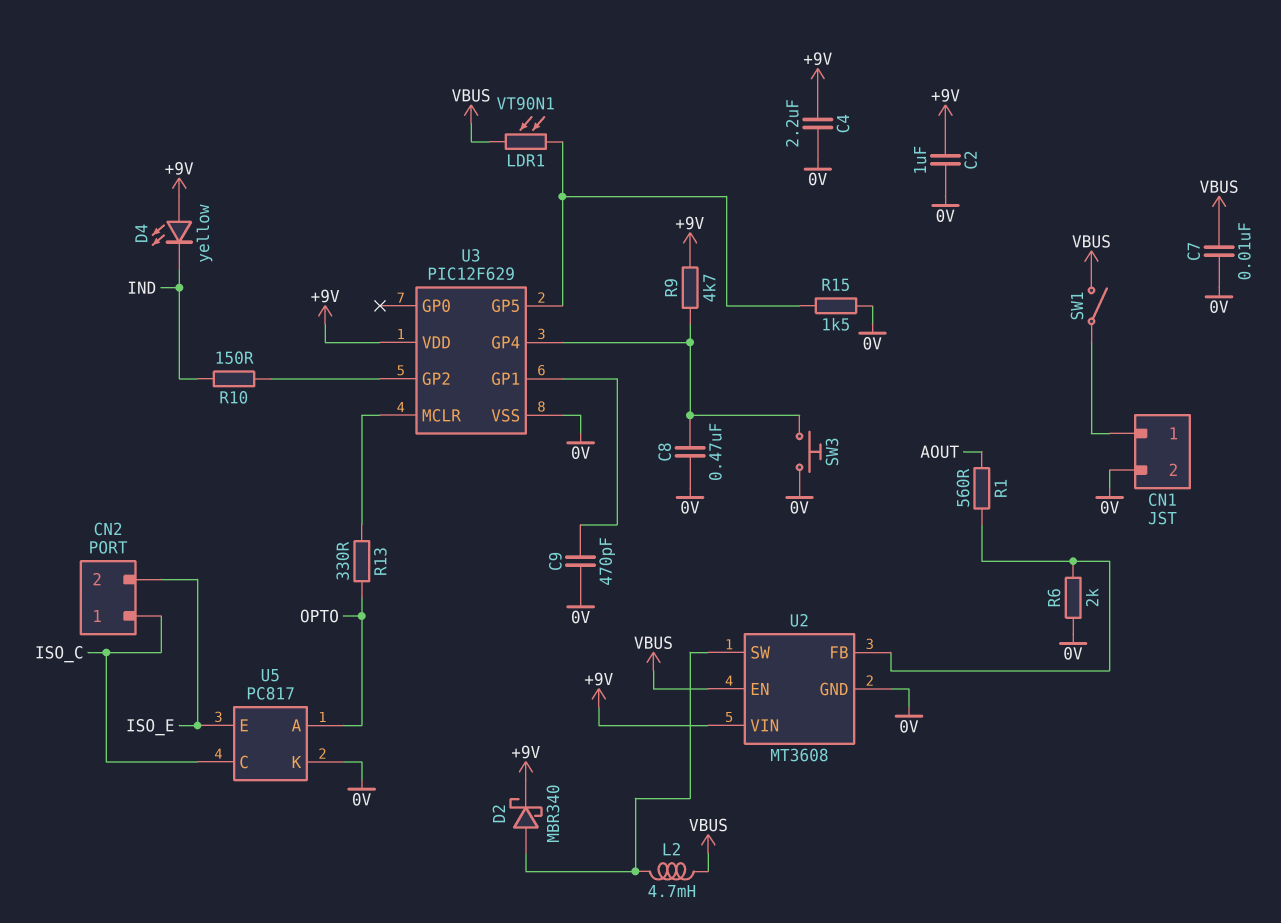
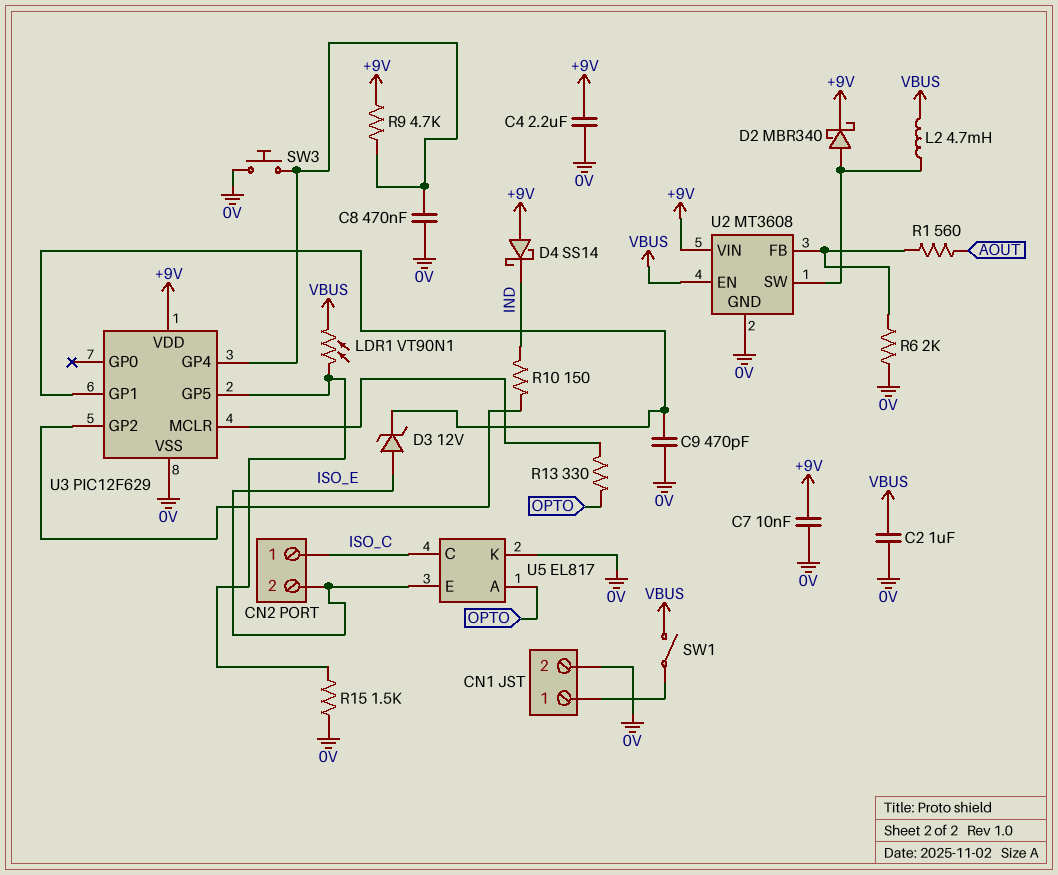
C2: 1uF (+9V, 0V) -> 1uF (0V, VBUS)
C7: 10nF (0V, VBUS) -> 10nF (+9V, 0V)
D3: none -> zener 12V (A ISO_E, K U3/GP1)
D4: LED yellow (A +9V, K IND) -> schottky SS14 (A +9V, K IND)
U5: PC817 -> EL817

